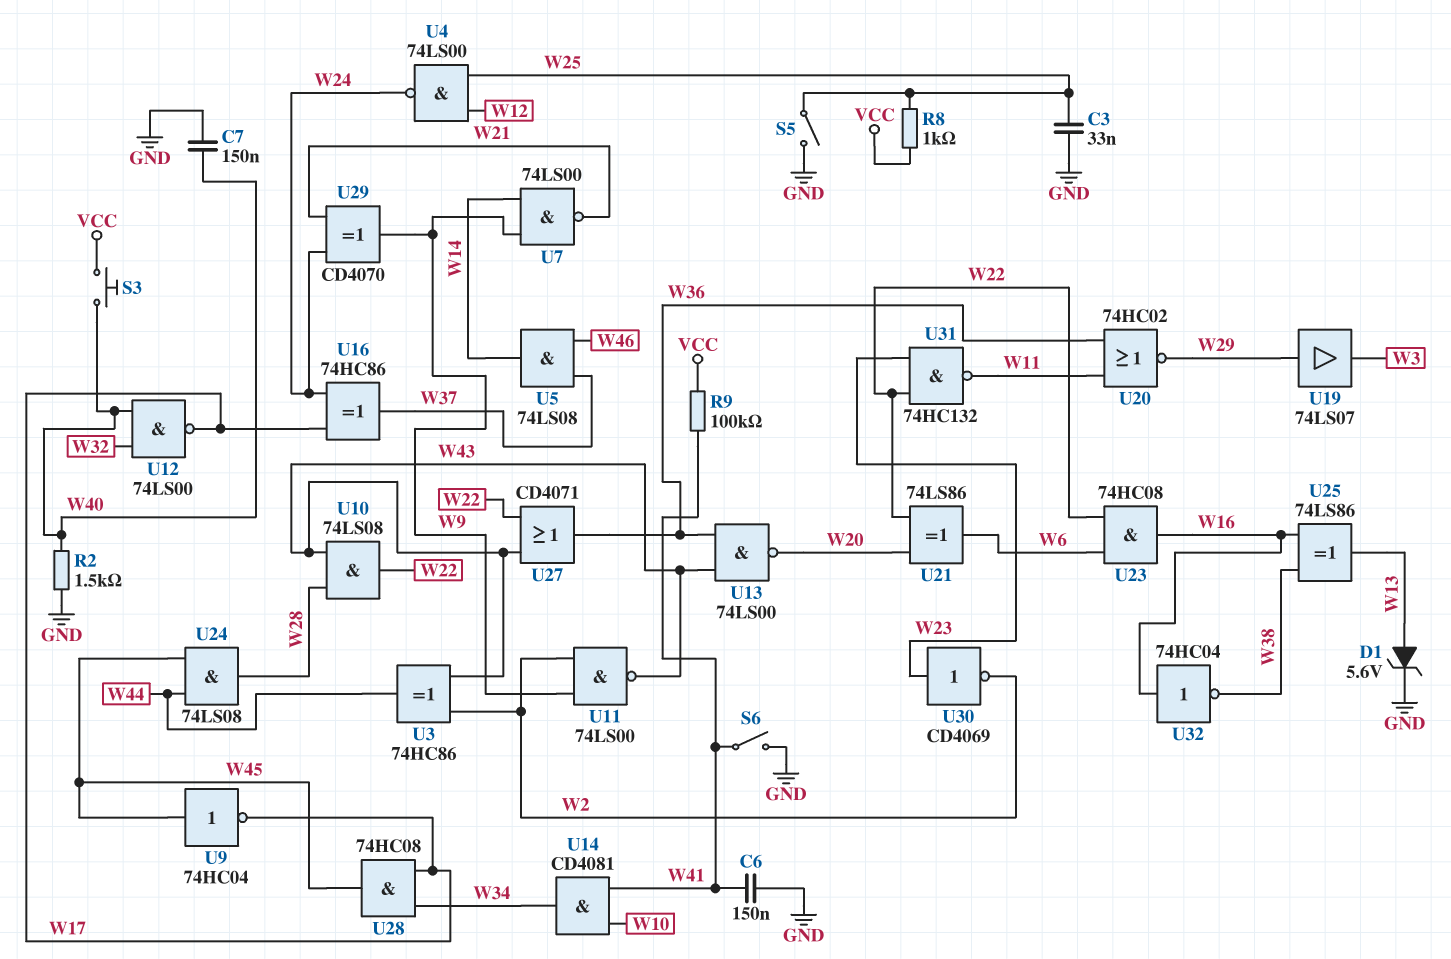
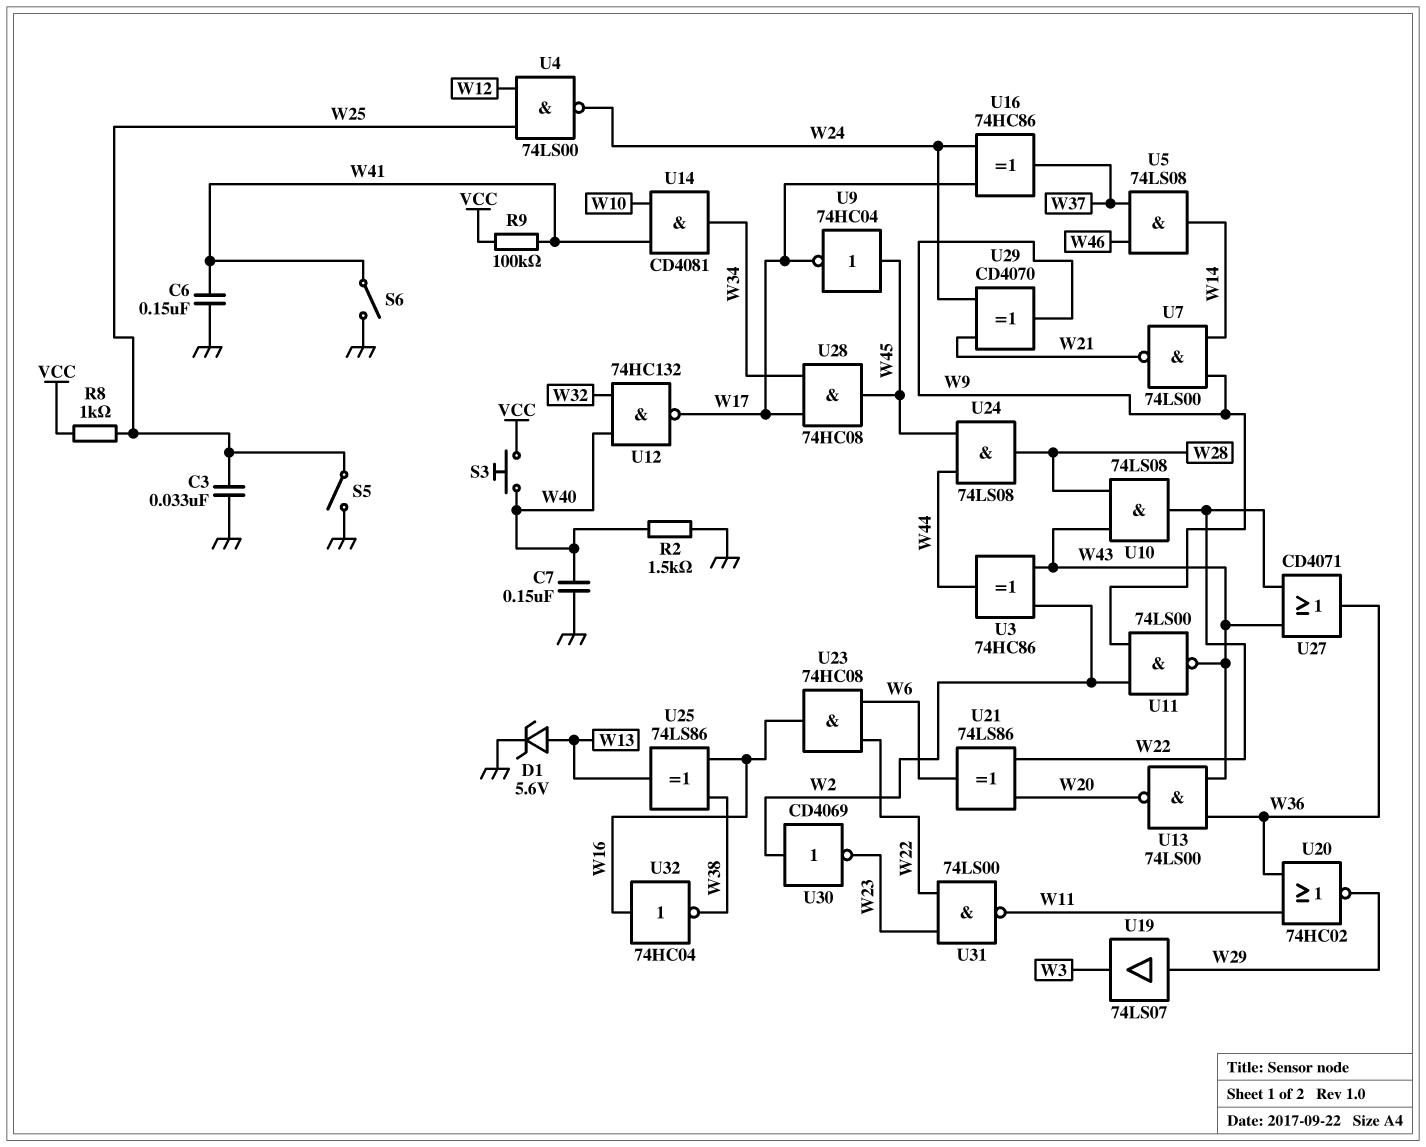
U12: NAND 74LS00 (in W32, in W40, out W17) -> NAND 74HC132 (in W32, in W40, out W17)
U30: NOT CD4069 (in W23, out W2) -> NOT CD4069 (in W2, out W23)
U31: NAND 74HC132 (in W22, in W23, out W11) -> NAND 74LS00 (in W22, in W23, out W11)

